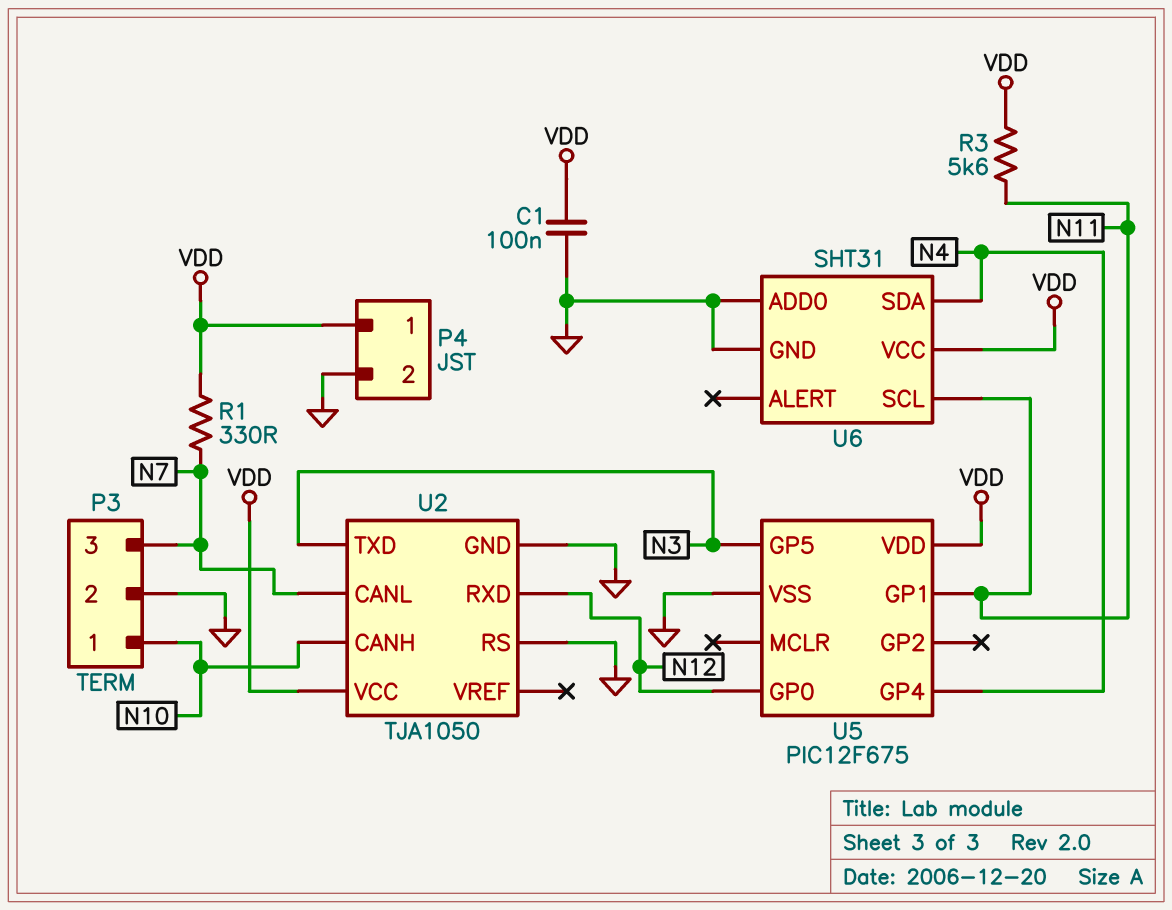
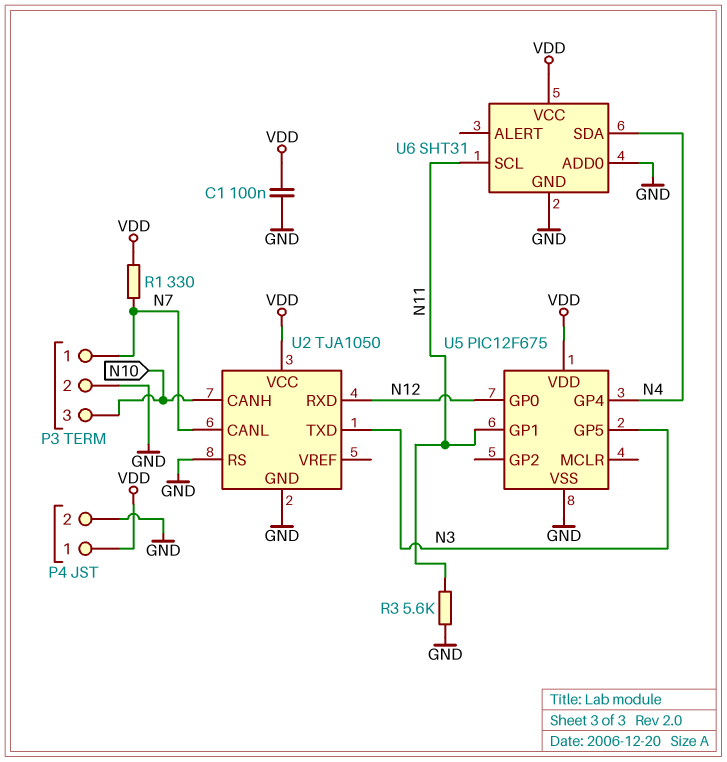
P3 pin 1: N10 -> N7
P3 pin 3: N7 -> N10
R3: 5.6k (N11, VDD) -> 5.6k (GND, N11)

